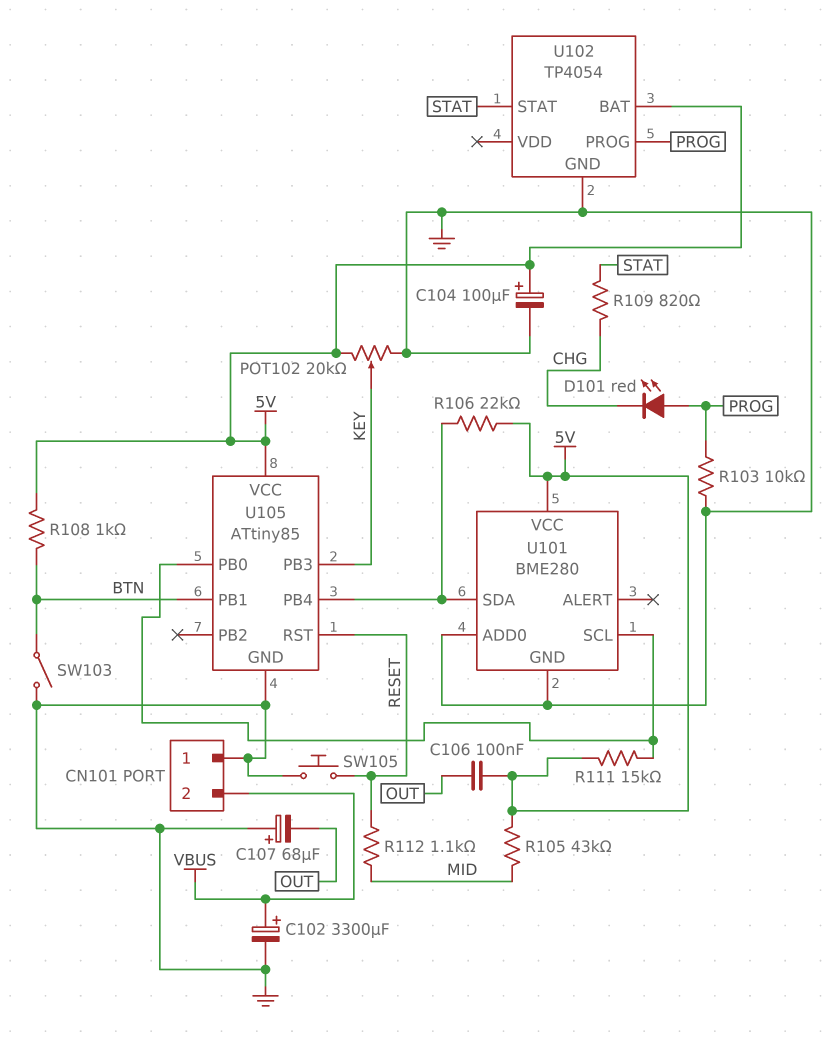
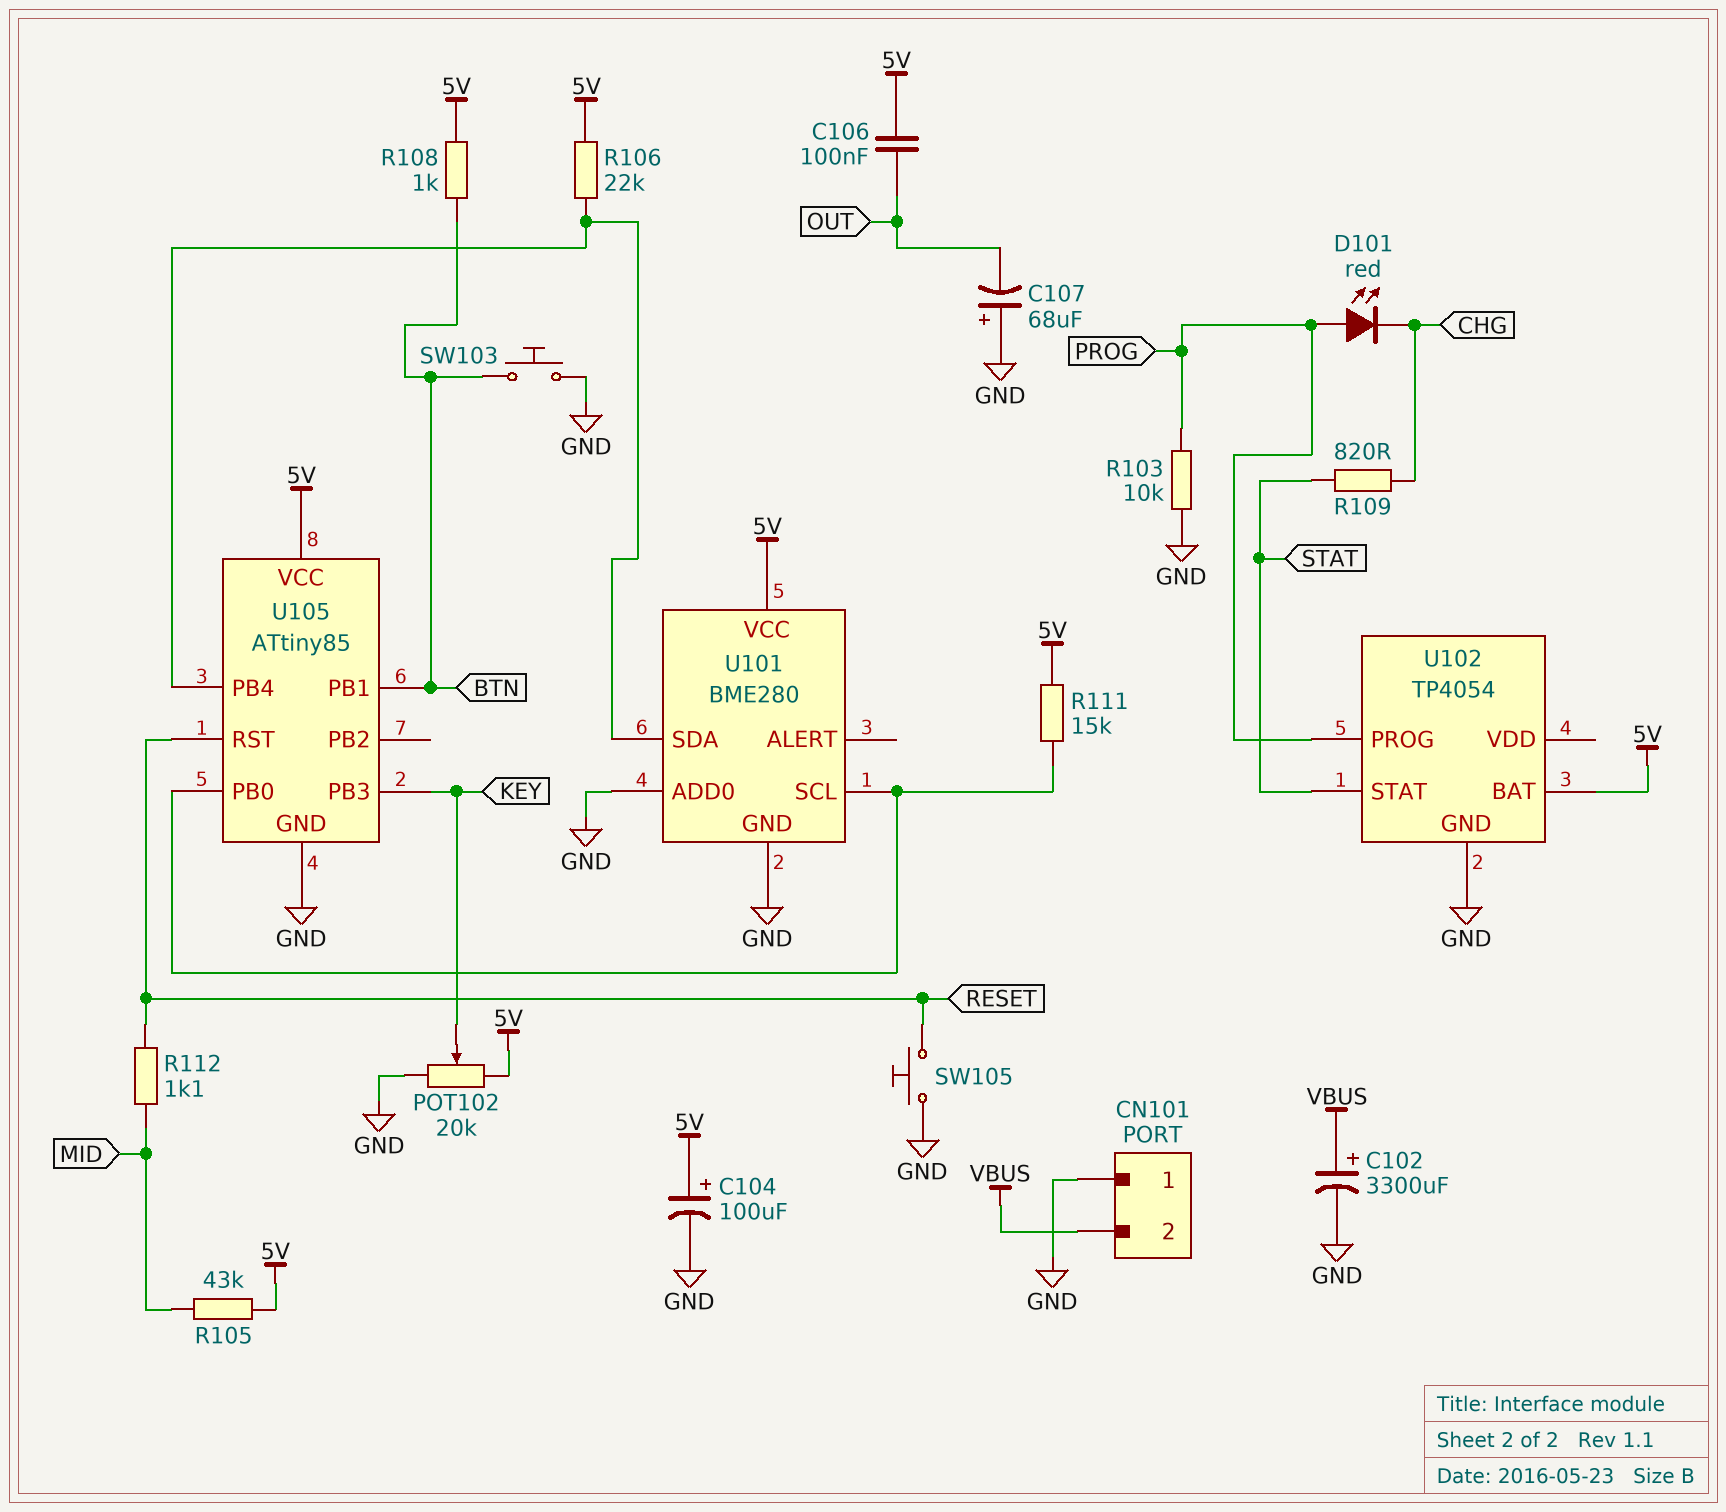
SW103: switch (BTN, GND) -> button (BTN, GND)

